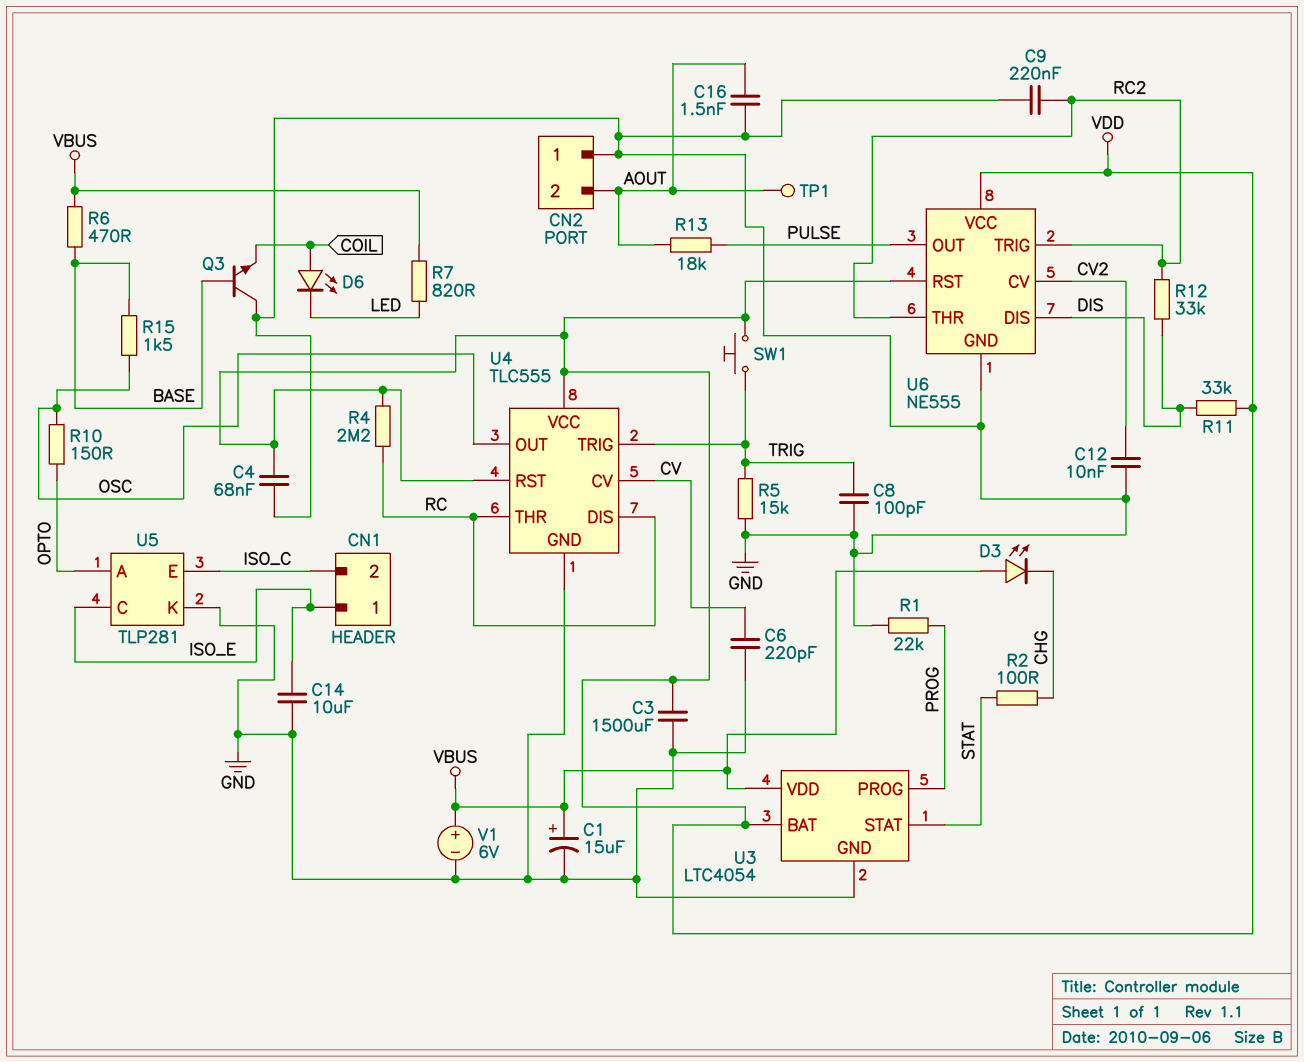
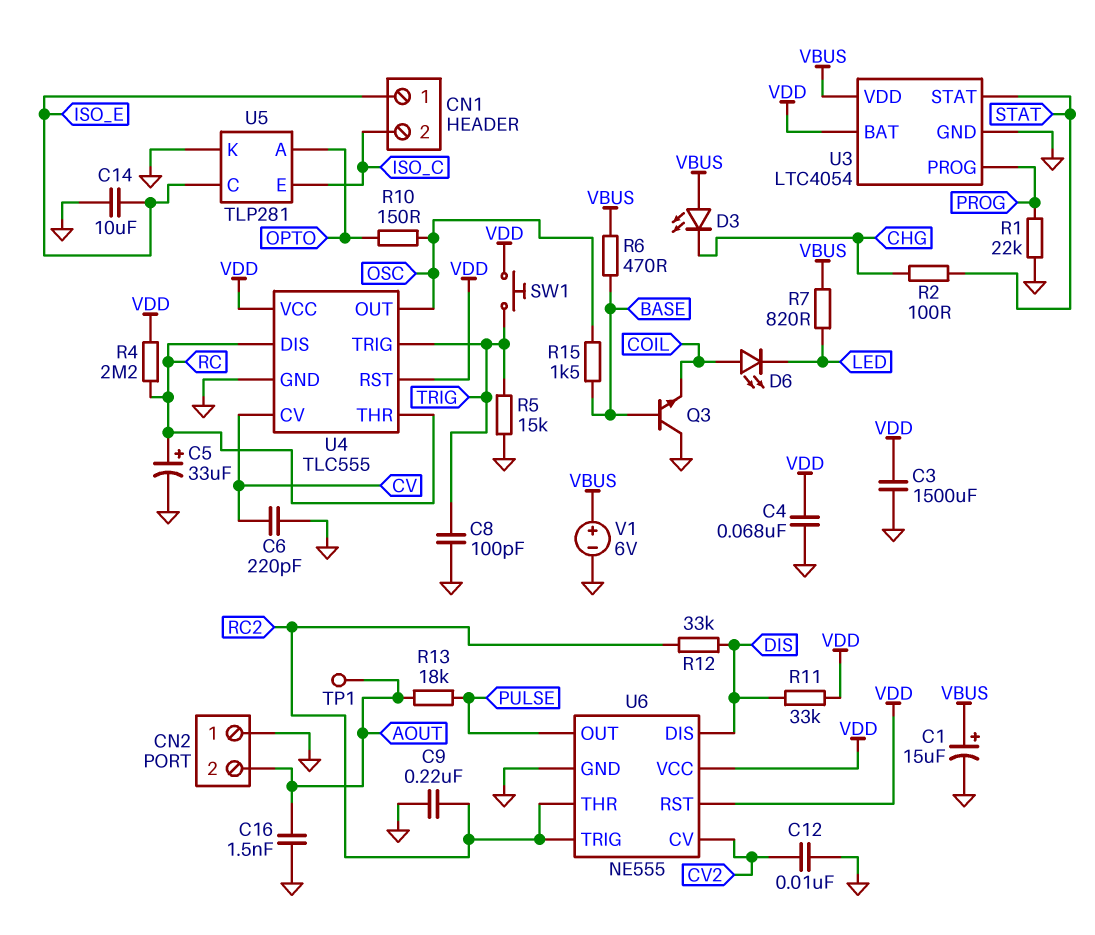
C5: none -> 33uF (plus RC, minus GND)

